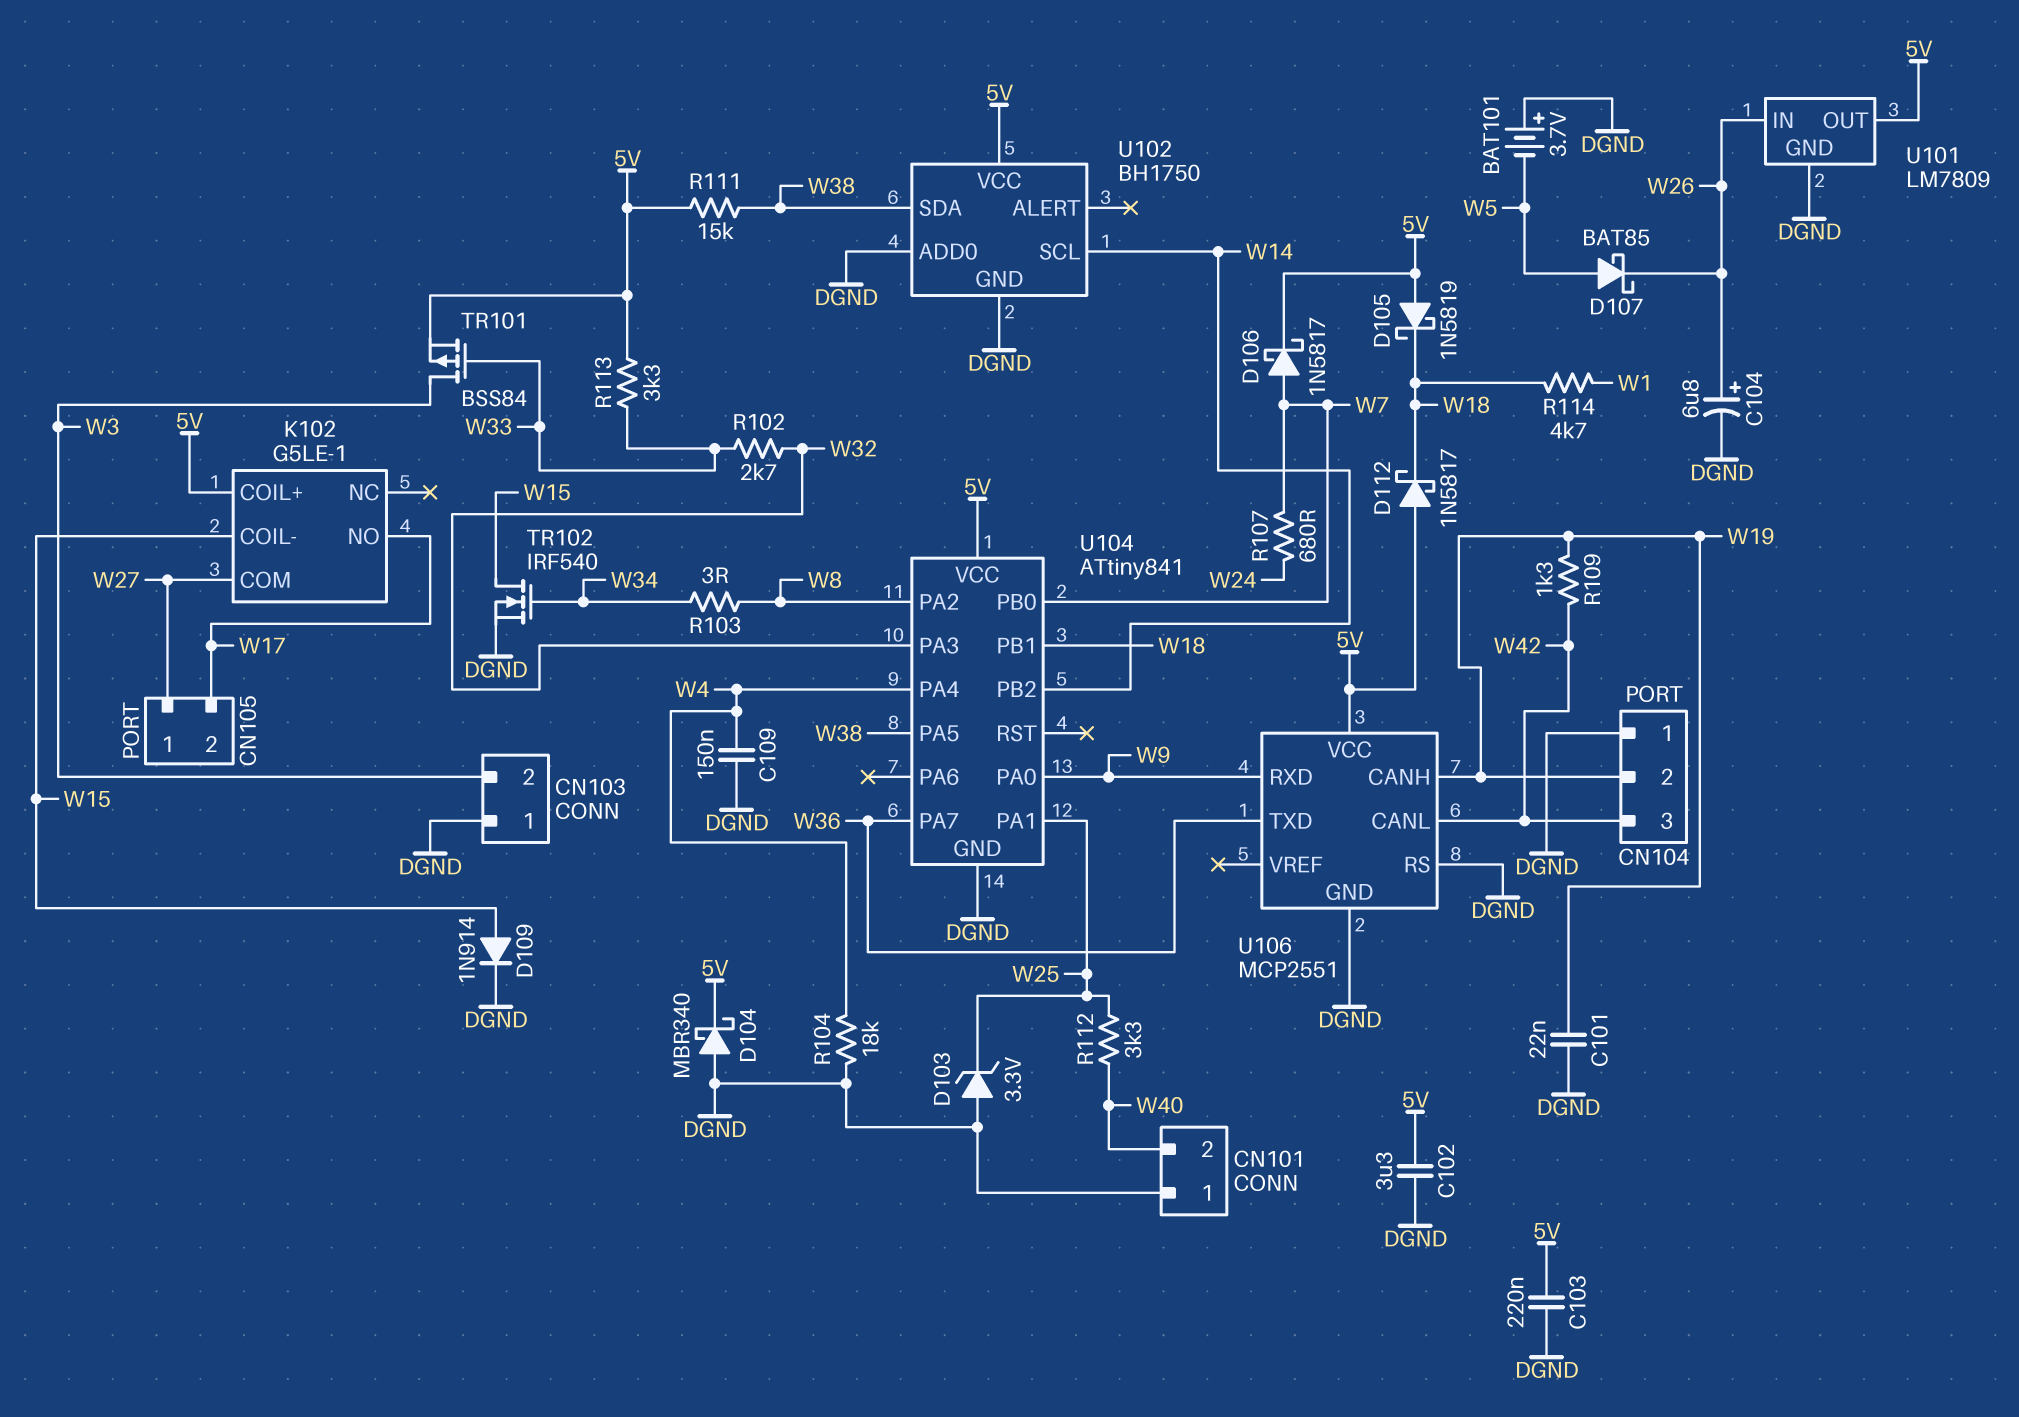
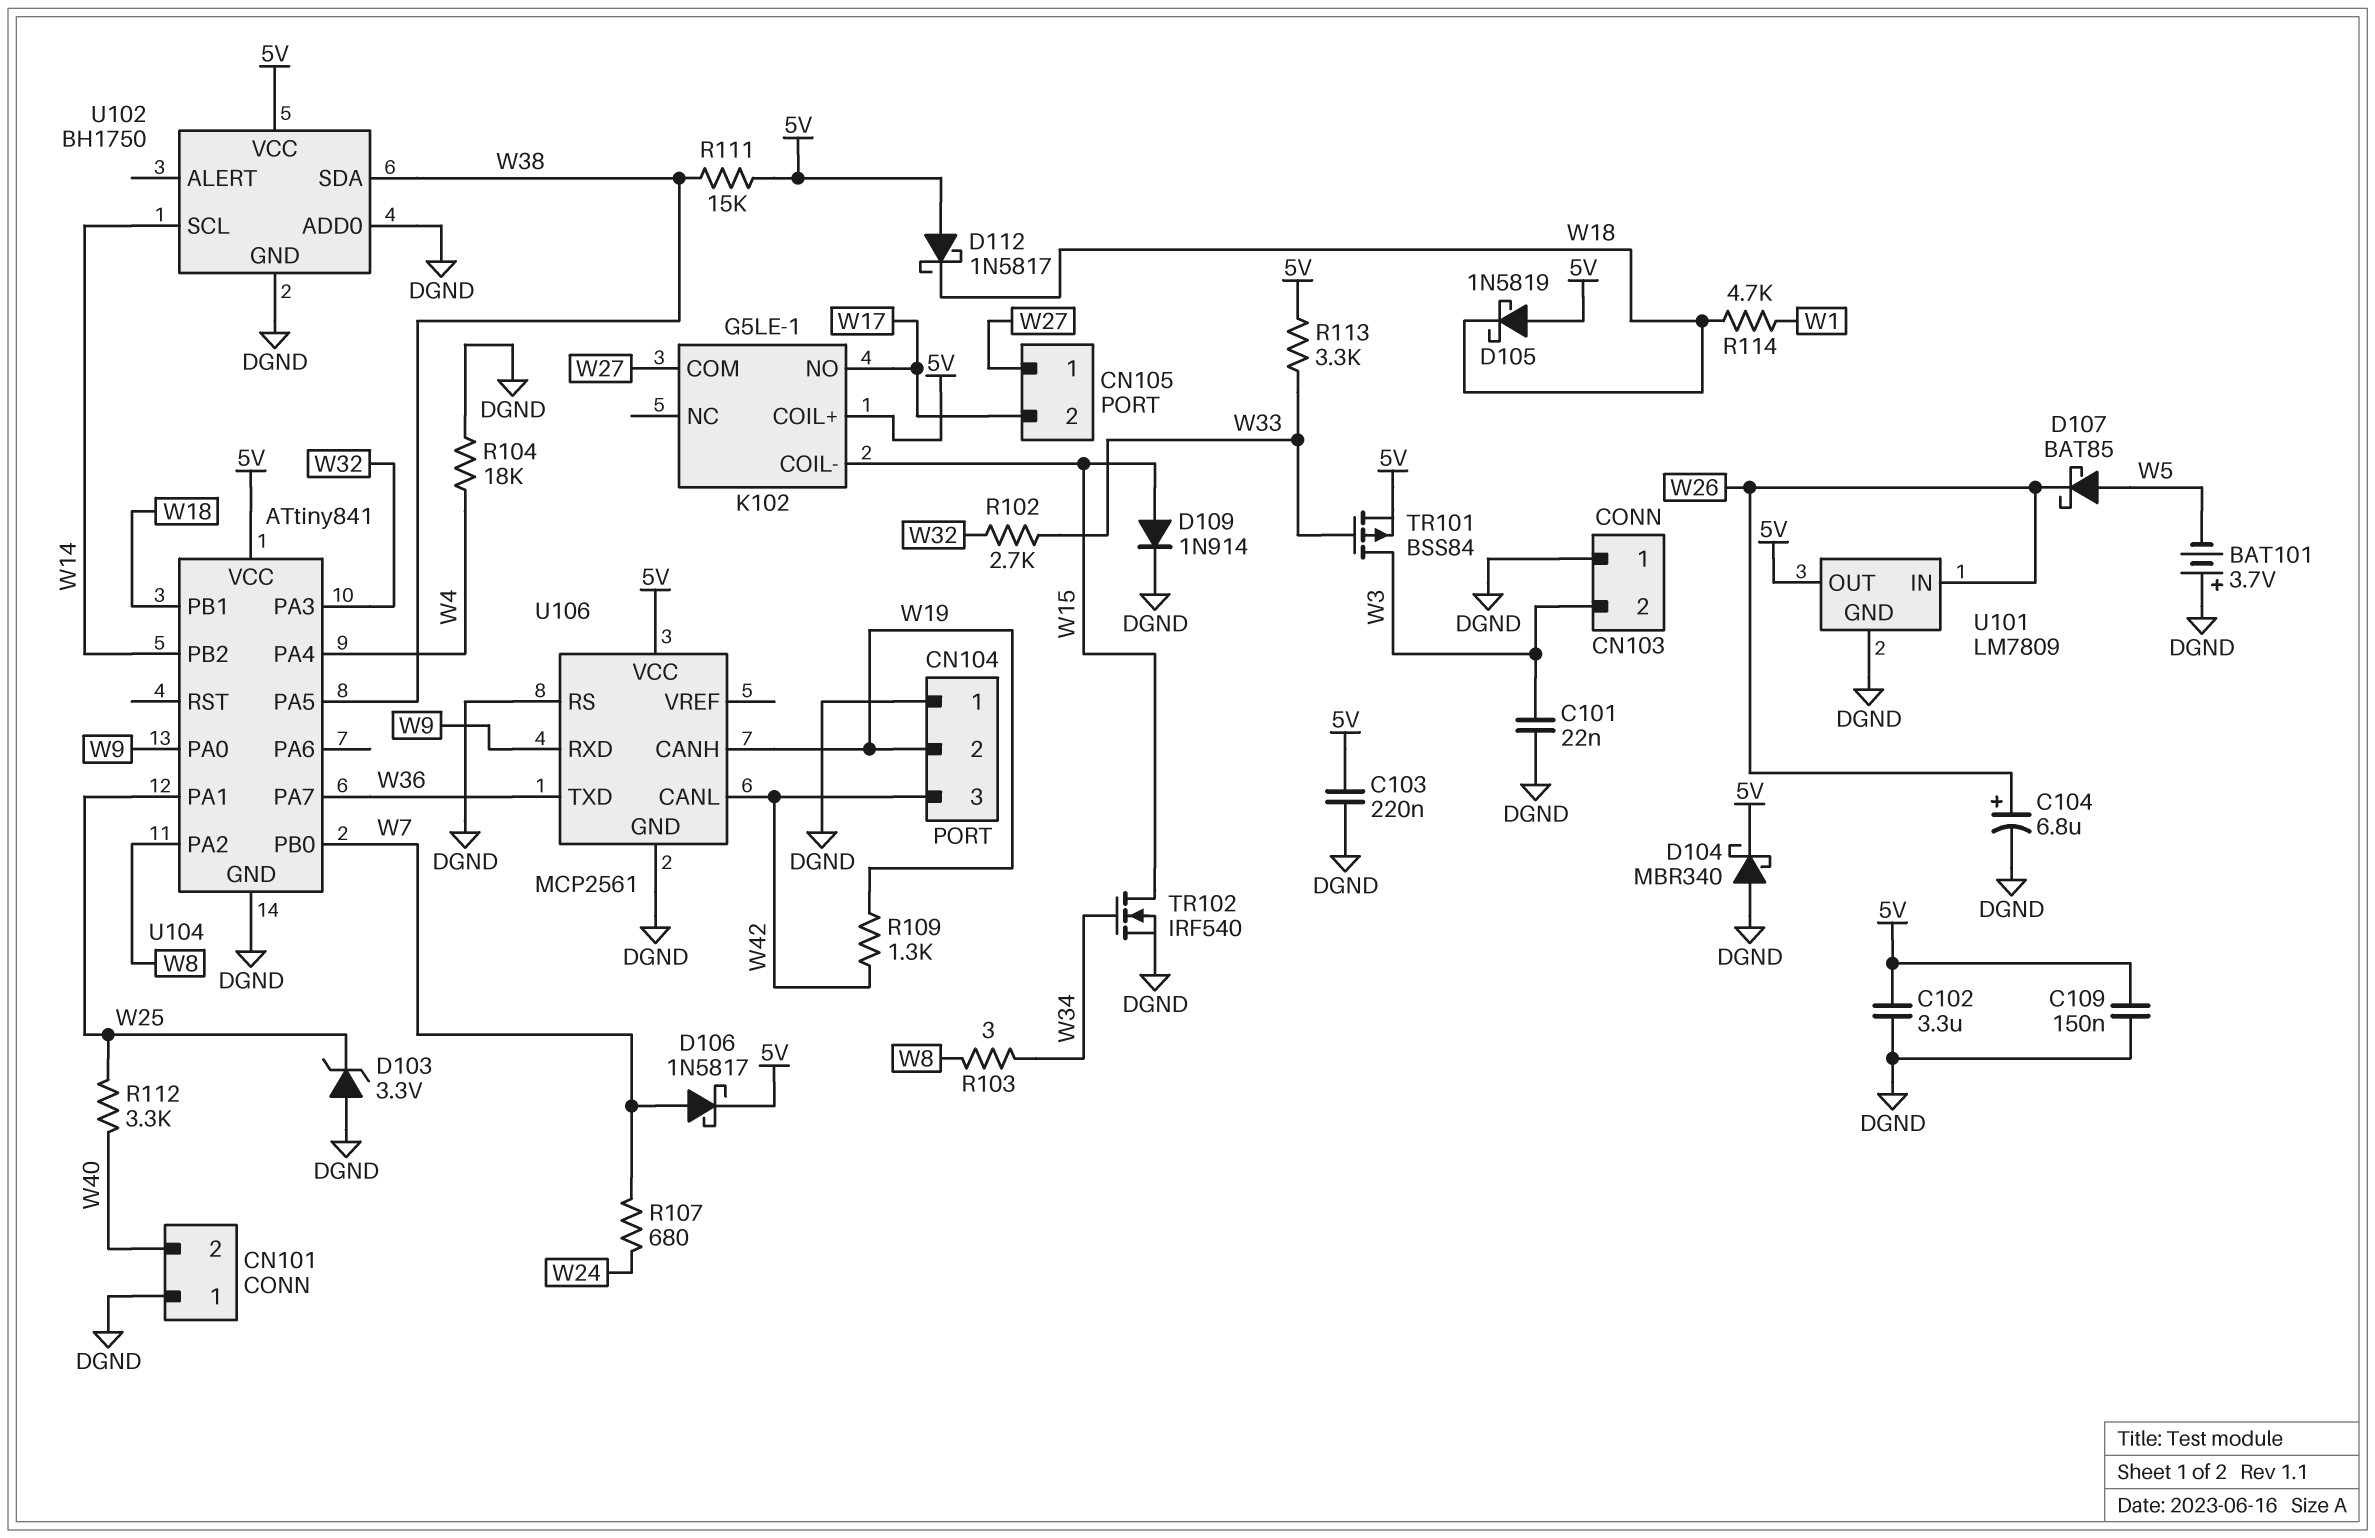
C101: 22nF (DGND, W19) -> 22nF (DGND, W3)
C109: 150nF (DGND, W4) -> 150nF (5V, DGND)
U106: MCP2551 -> MCP2561

